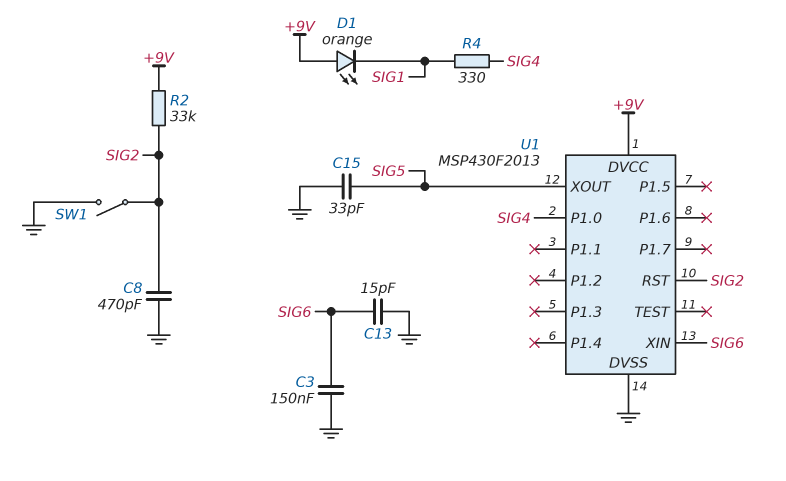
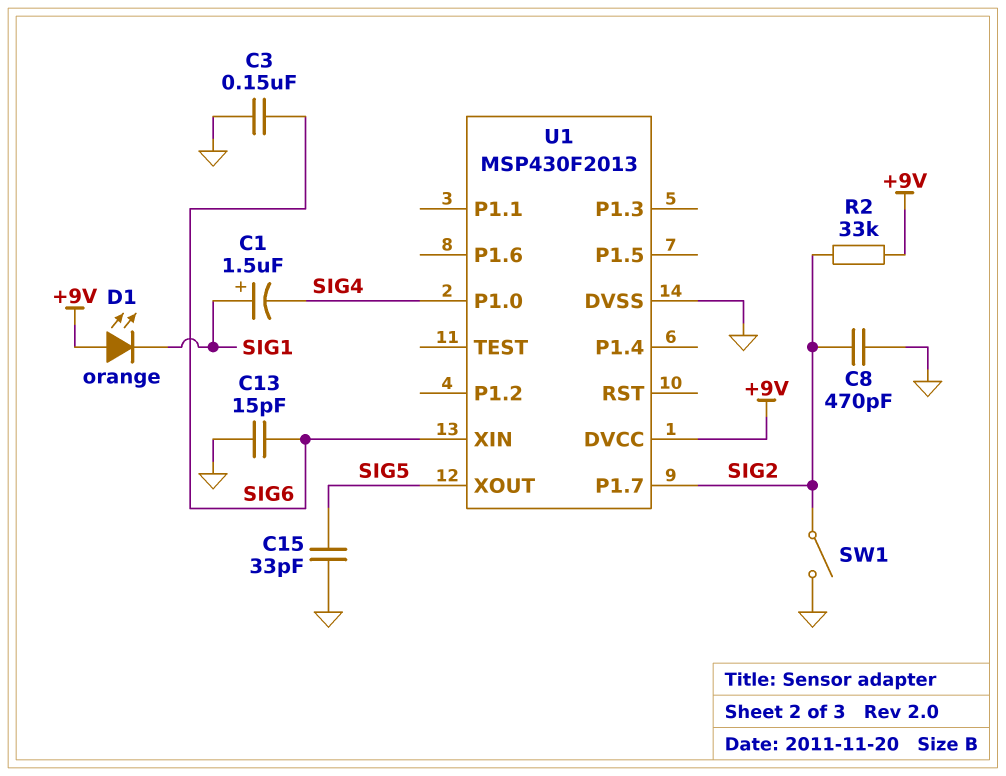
C1: none -> 1.5uF (plus SIG1, minus SIG4)
R4: 330 (SIG1, SIG4) -> none
U1 pin P1.7: none -> SIG2
U1 pin RST: SIG2 -> none

